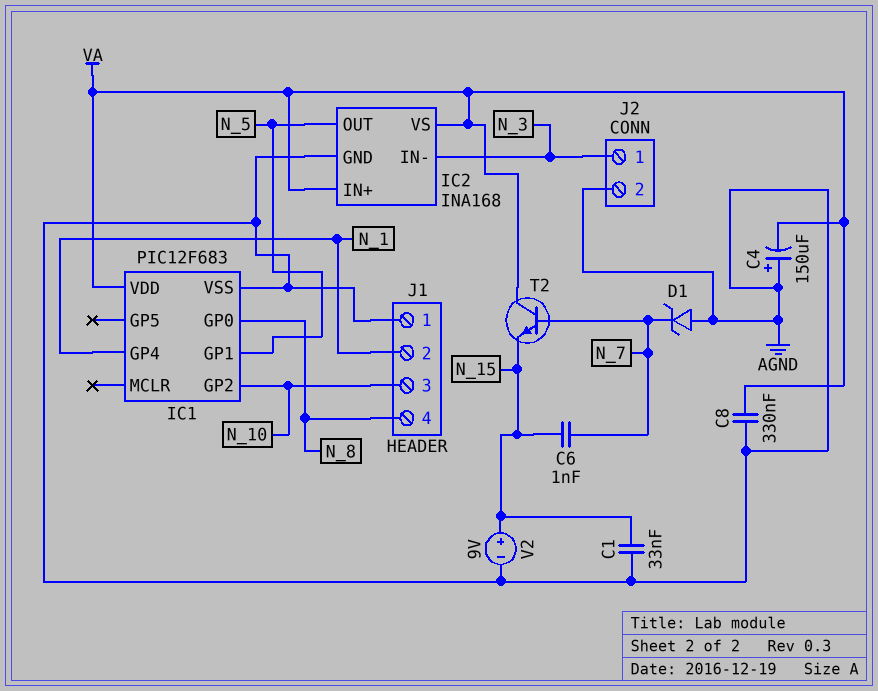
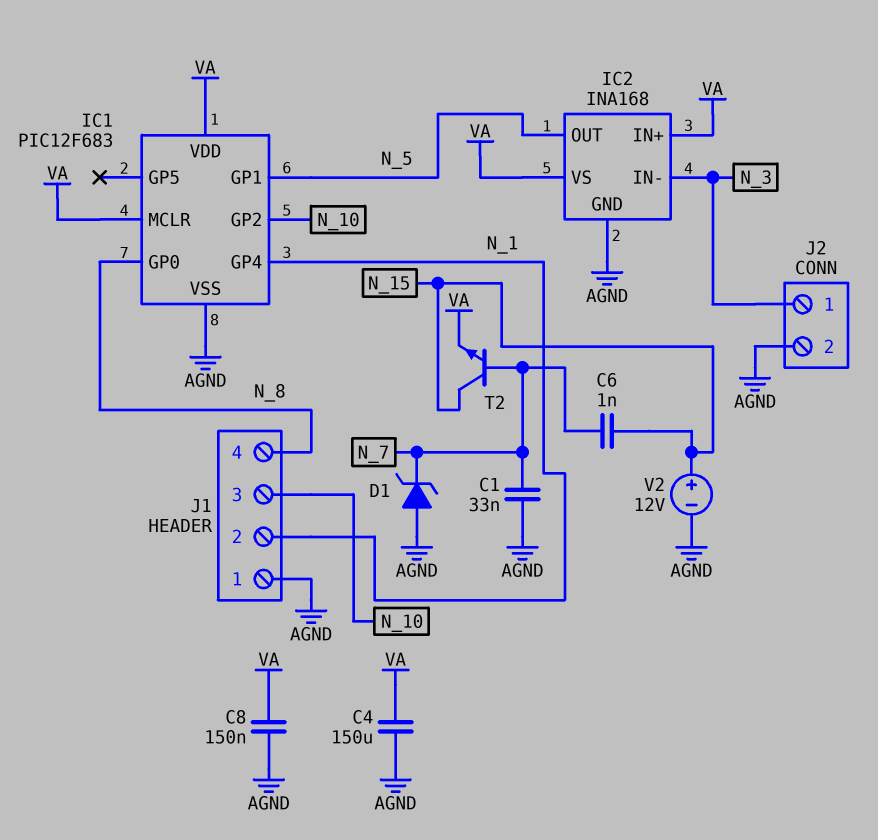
C1: 33nF (AGND, N_15) -> 33nF (AGND, N_7)
C4: 150uF (plus AGND, minus VA) -> 150uF (AGND, VA)
C8: 330nF (AGND, VA) -> 150nF (AGND, VA)
IC1 pin MCLR: none -> VA
T2: NPN (B N_7, C VA, E N_15) -> NPN (B N_7, C N_15, E VA)
V2: 9V (plus N_15, minus AGND) -> 12V (plus N_15, minus AGND)

